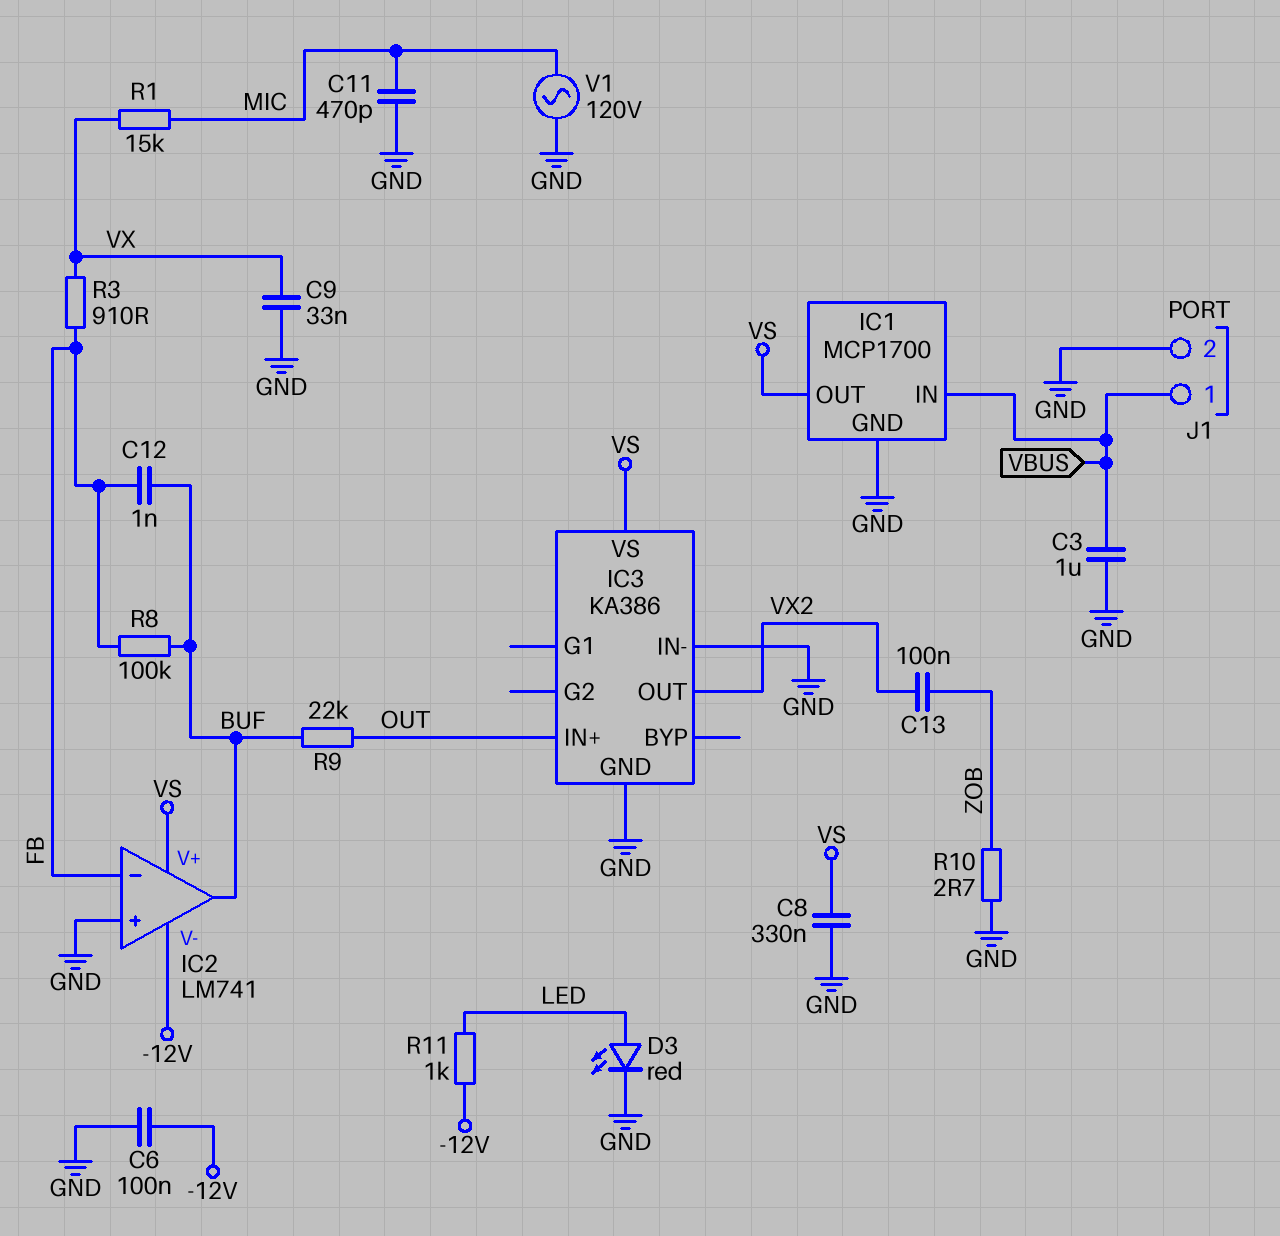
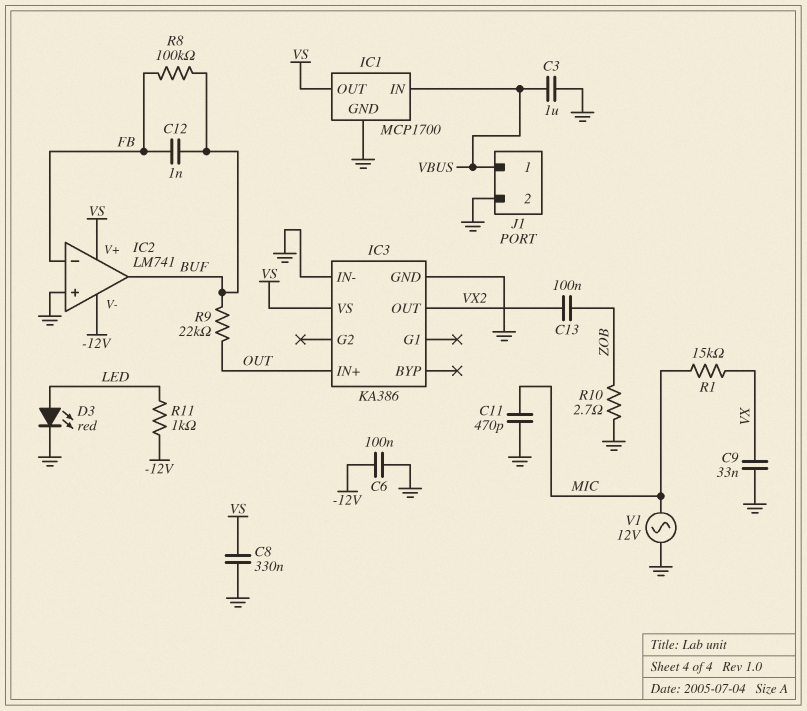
R3: 910 (FB, VX) -> none
V1: AC 120V (GND, MIC) -> AC 12V (GND, MIC)

